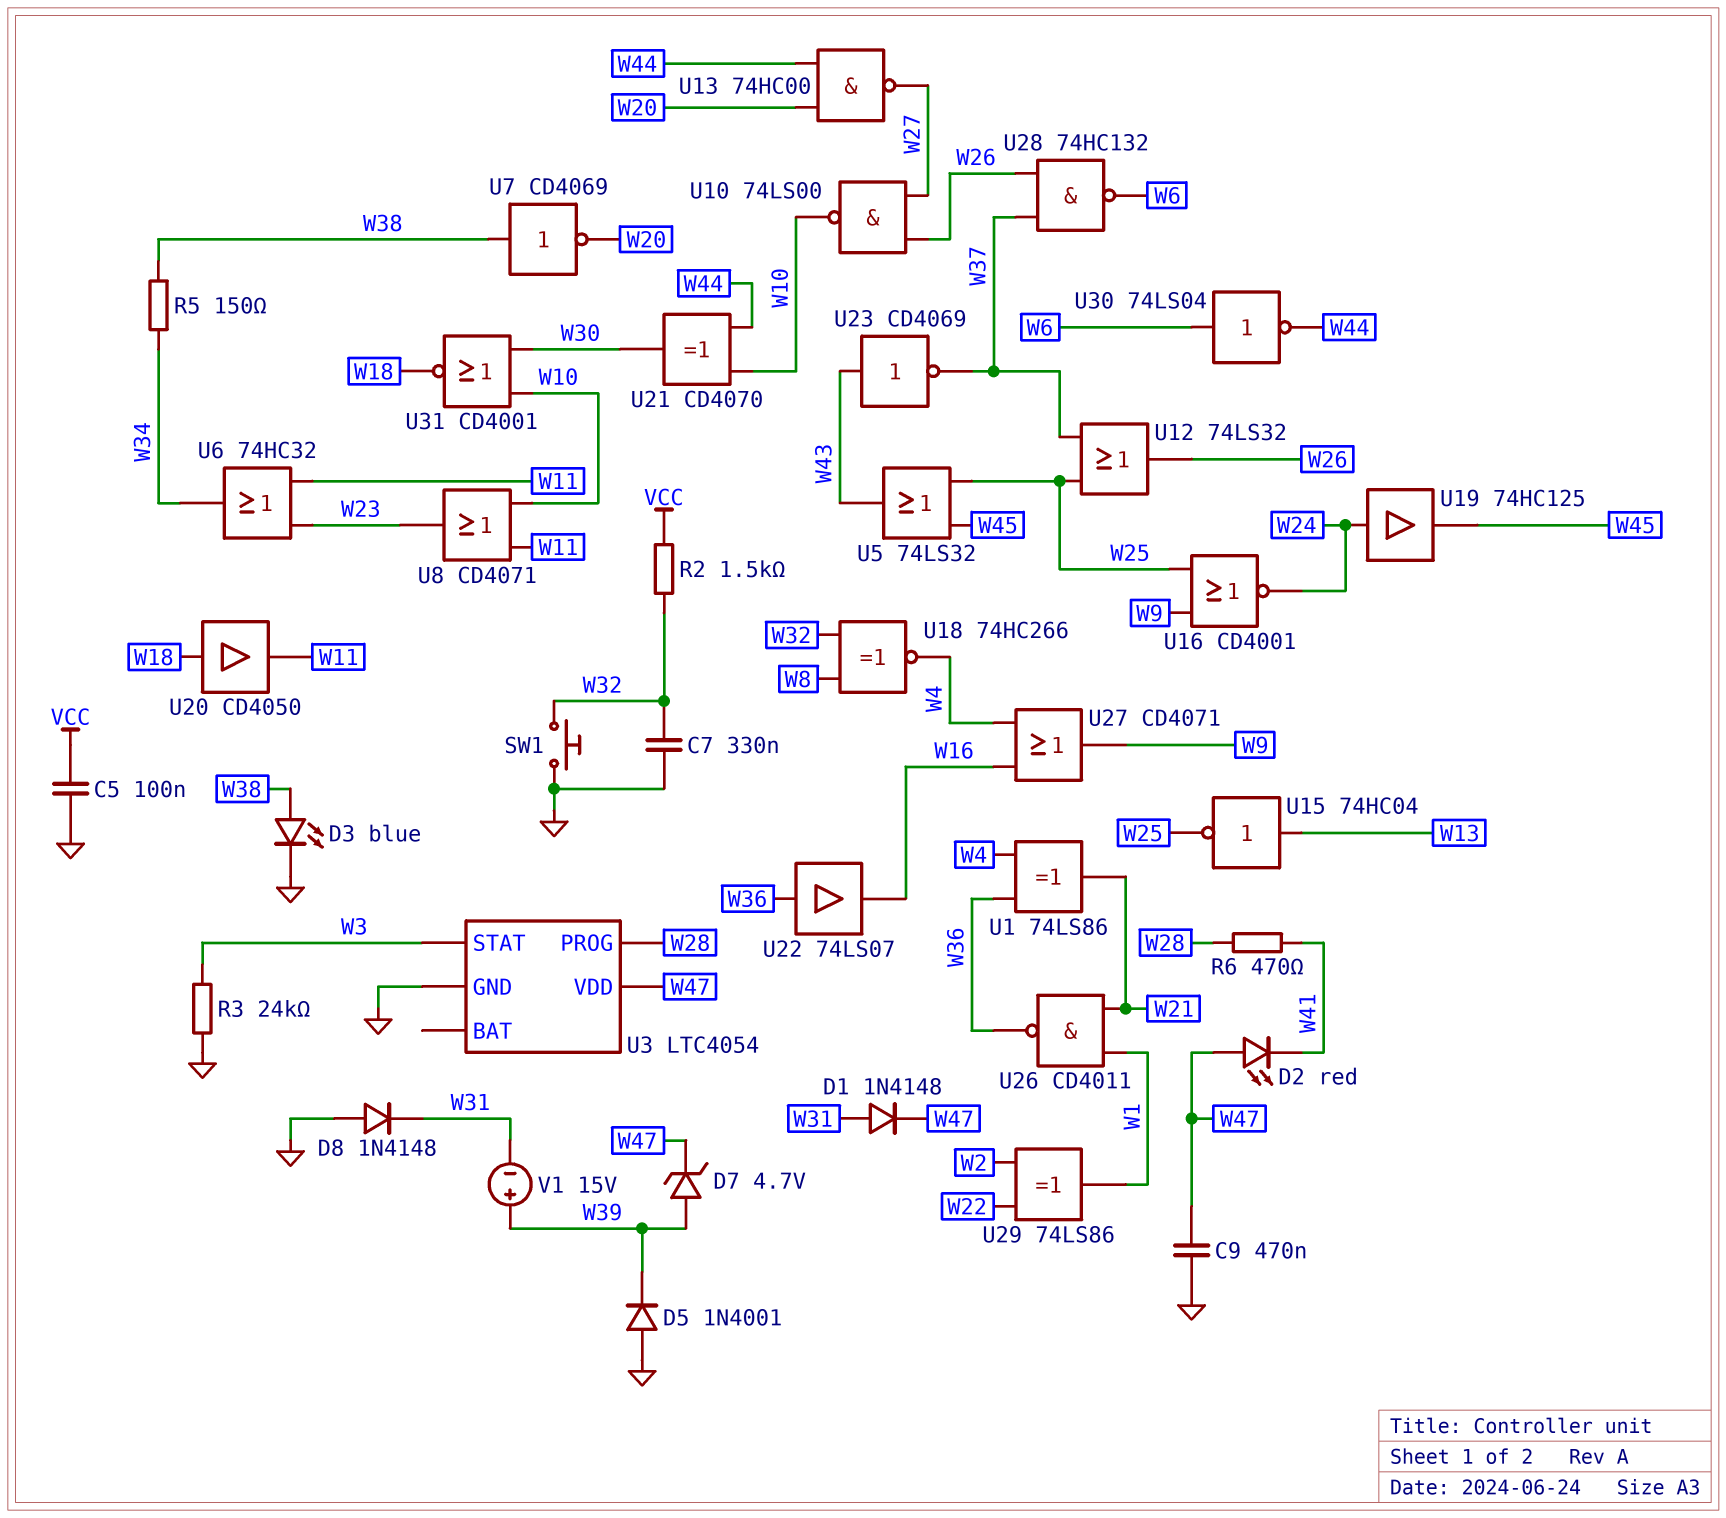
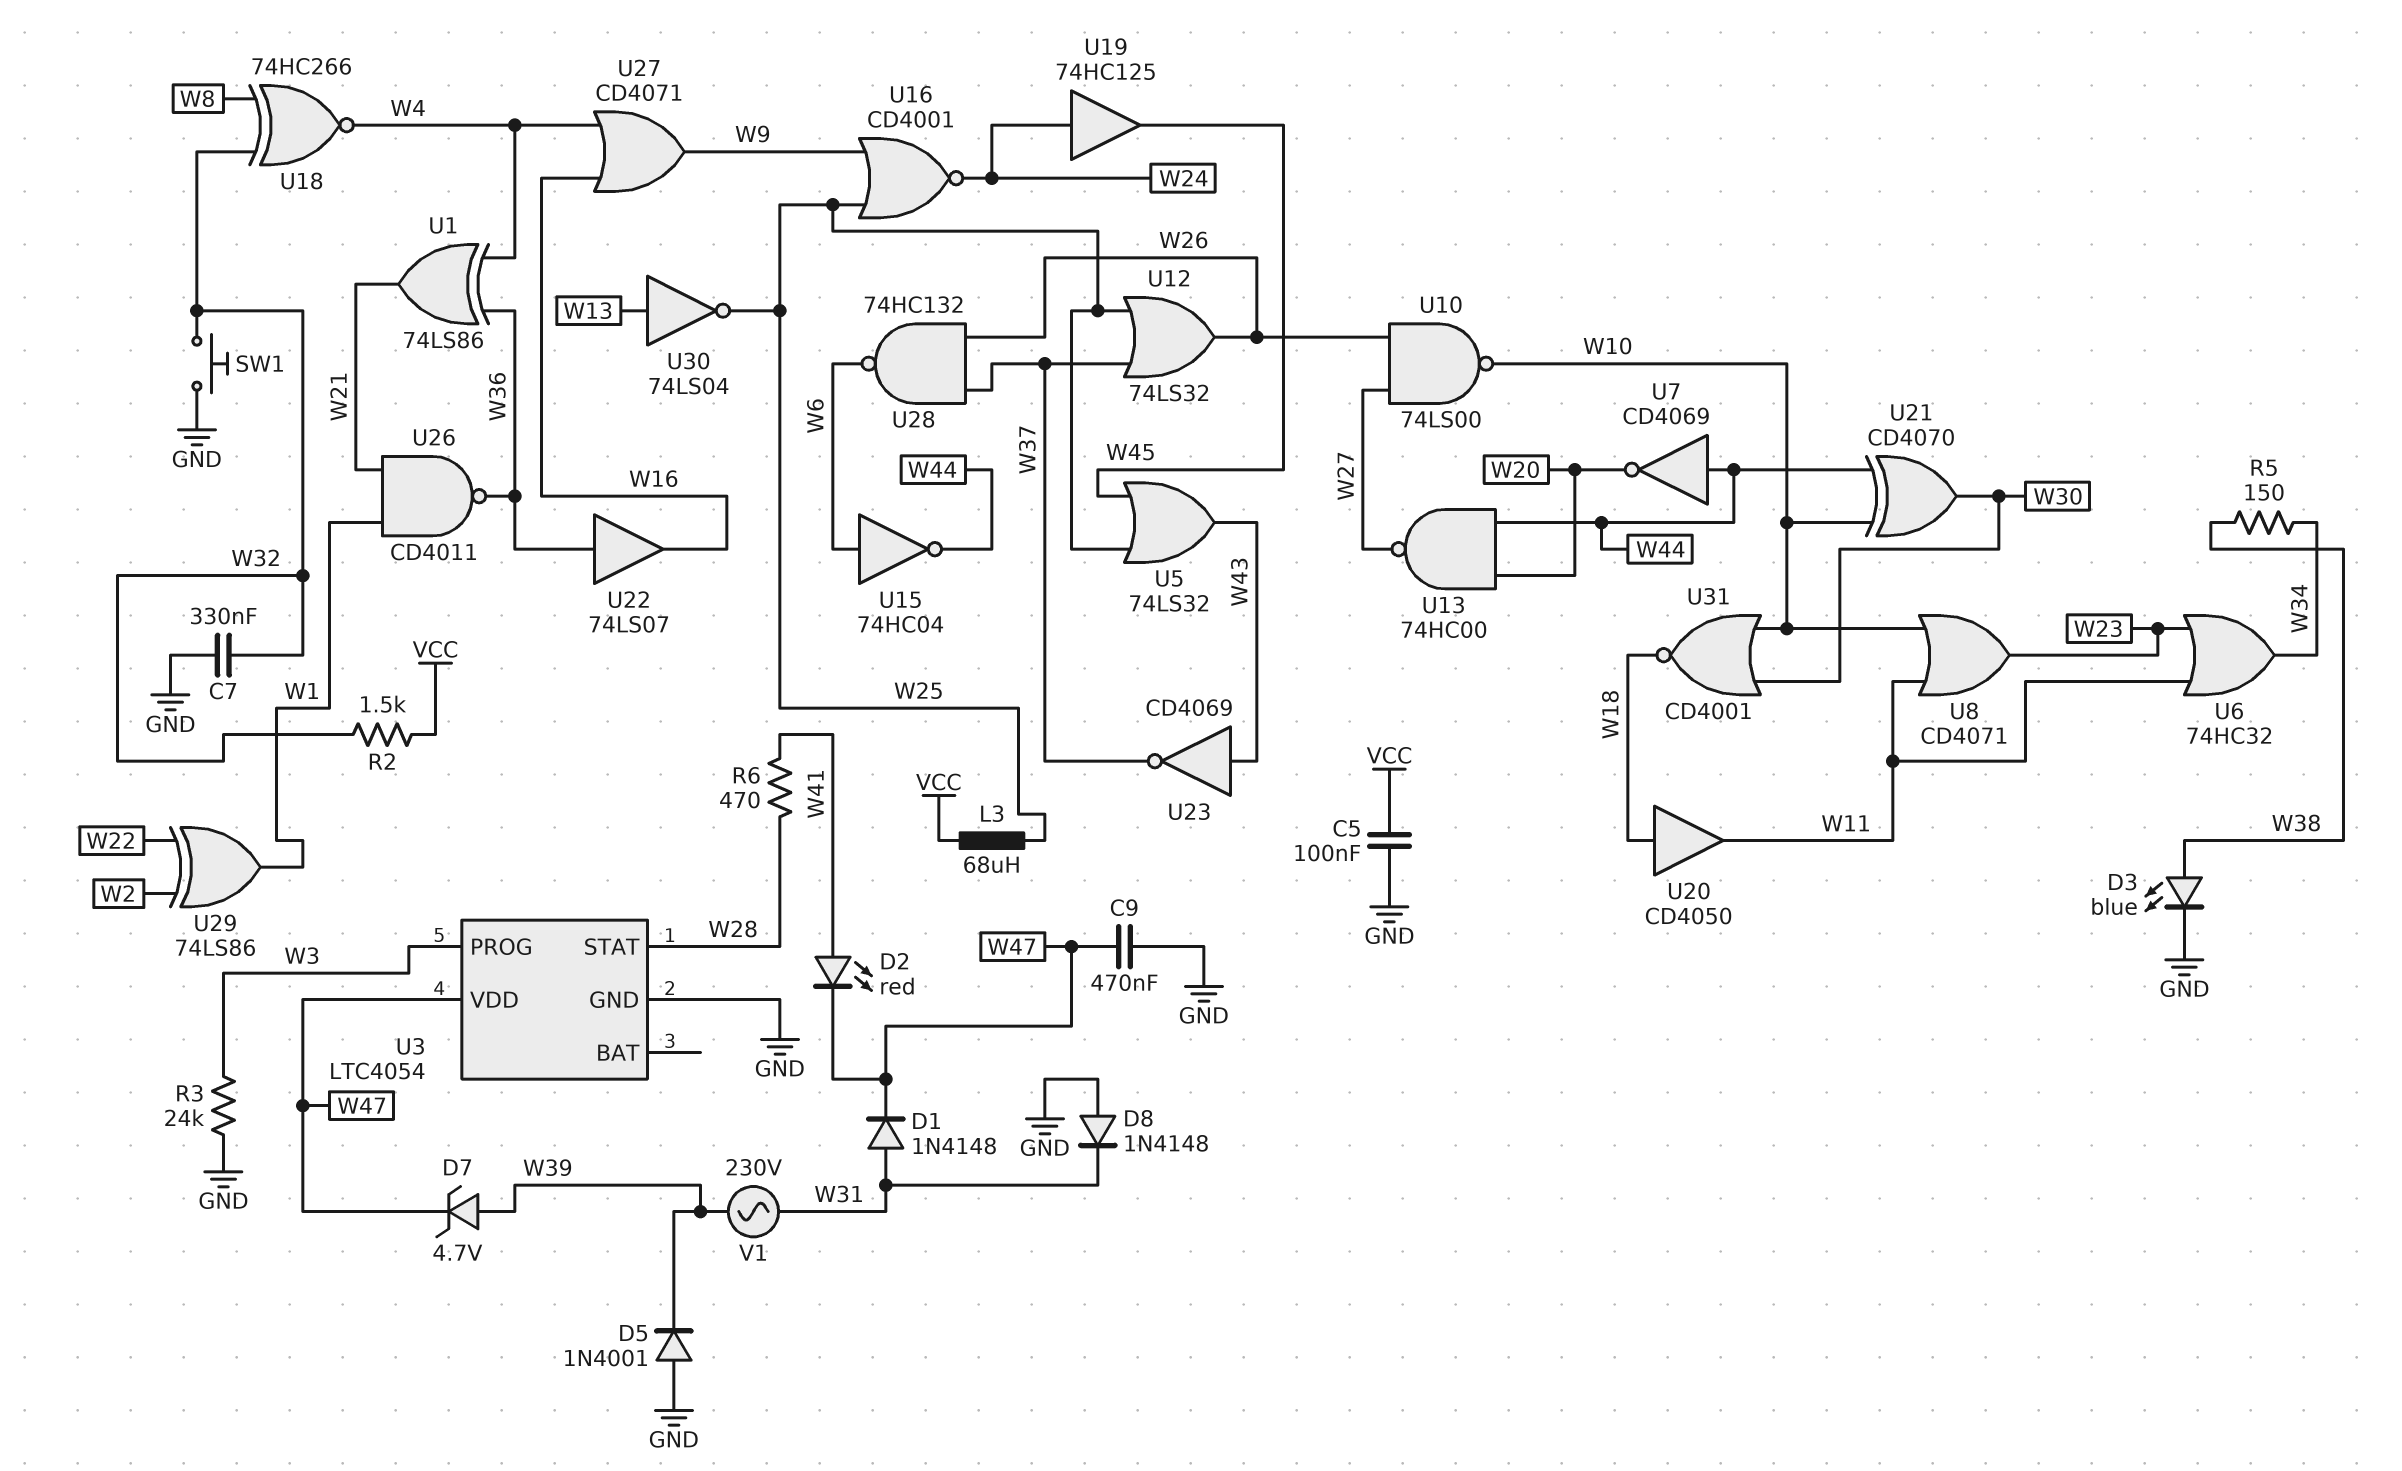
D2: LED red (A W47, K W41) -> LED red (A W41, K W47)
L3: none -> 68uH (VCC, W25)
U3 pin PROG: W28 -> W3
U3 pin STAT: W3 -> W28
U7: NOT CD4069 (in W38, out W20) -> NOT CD4069 (in W44, out W20)
U15: NOT 74HC04 (in W13, out W25) -> NOT 74HC04 (in W6, out W44)
U30: NOT 74LS04 (in W6, out W44) -> NOT 74LS04 (in W13, out W25)
V1: 15V (plus W39, minus W31) -> AC 230V (W31, W39)

